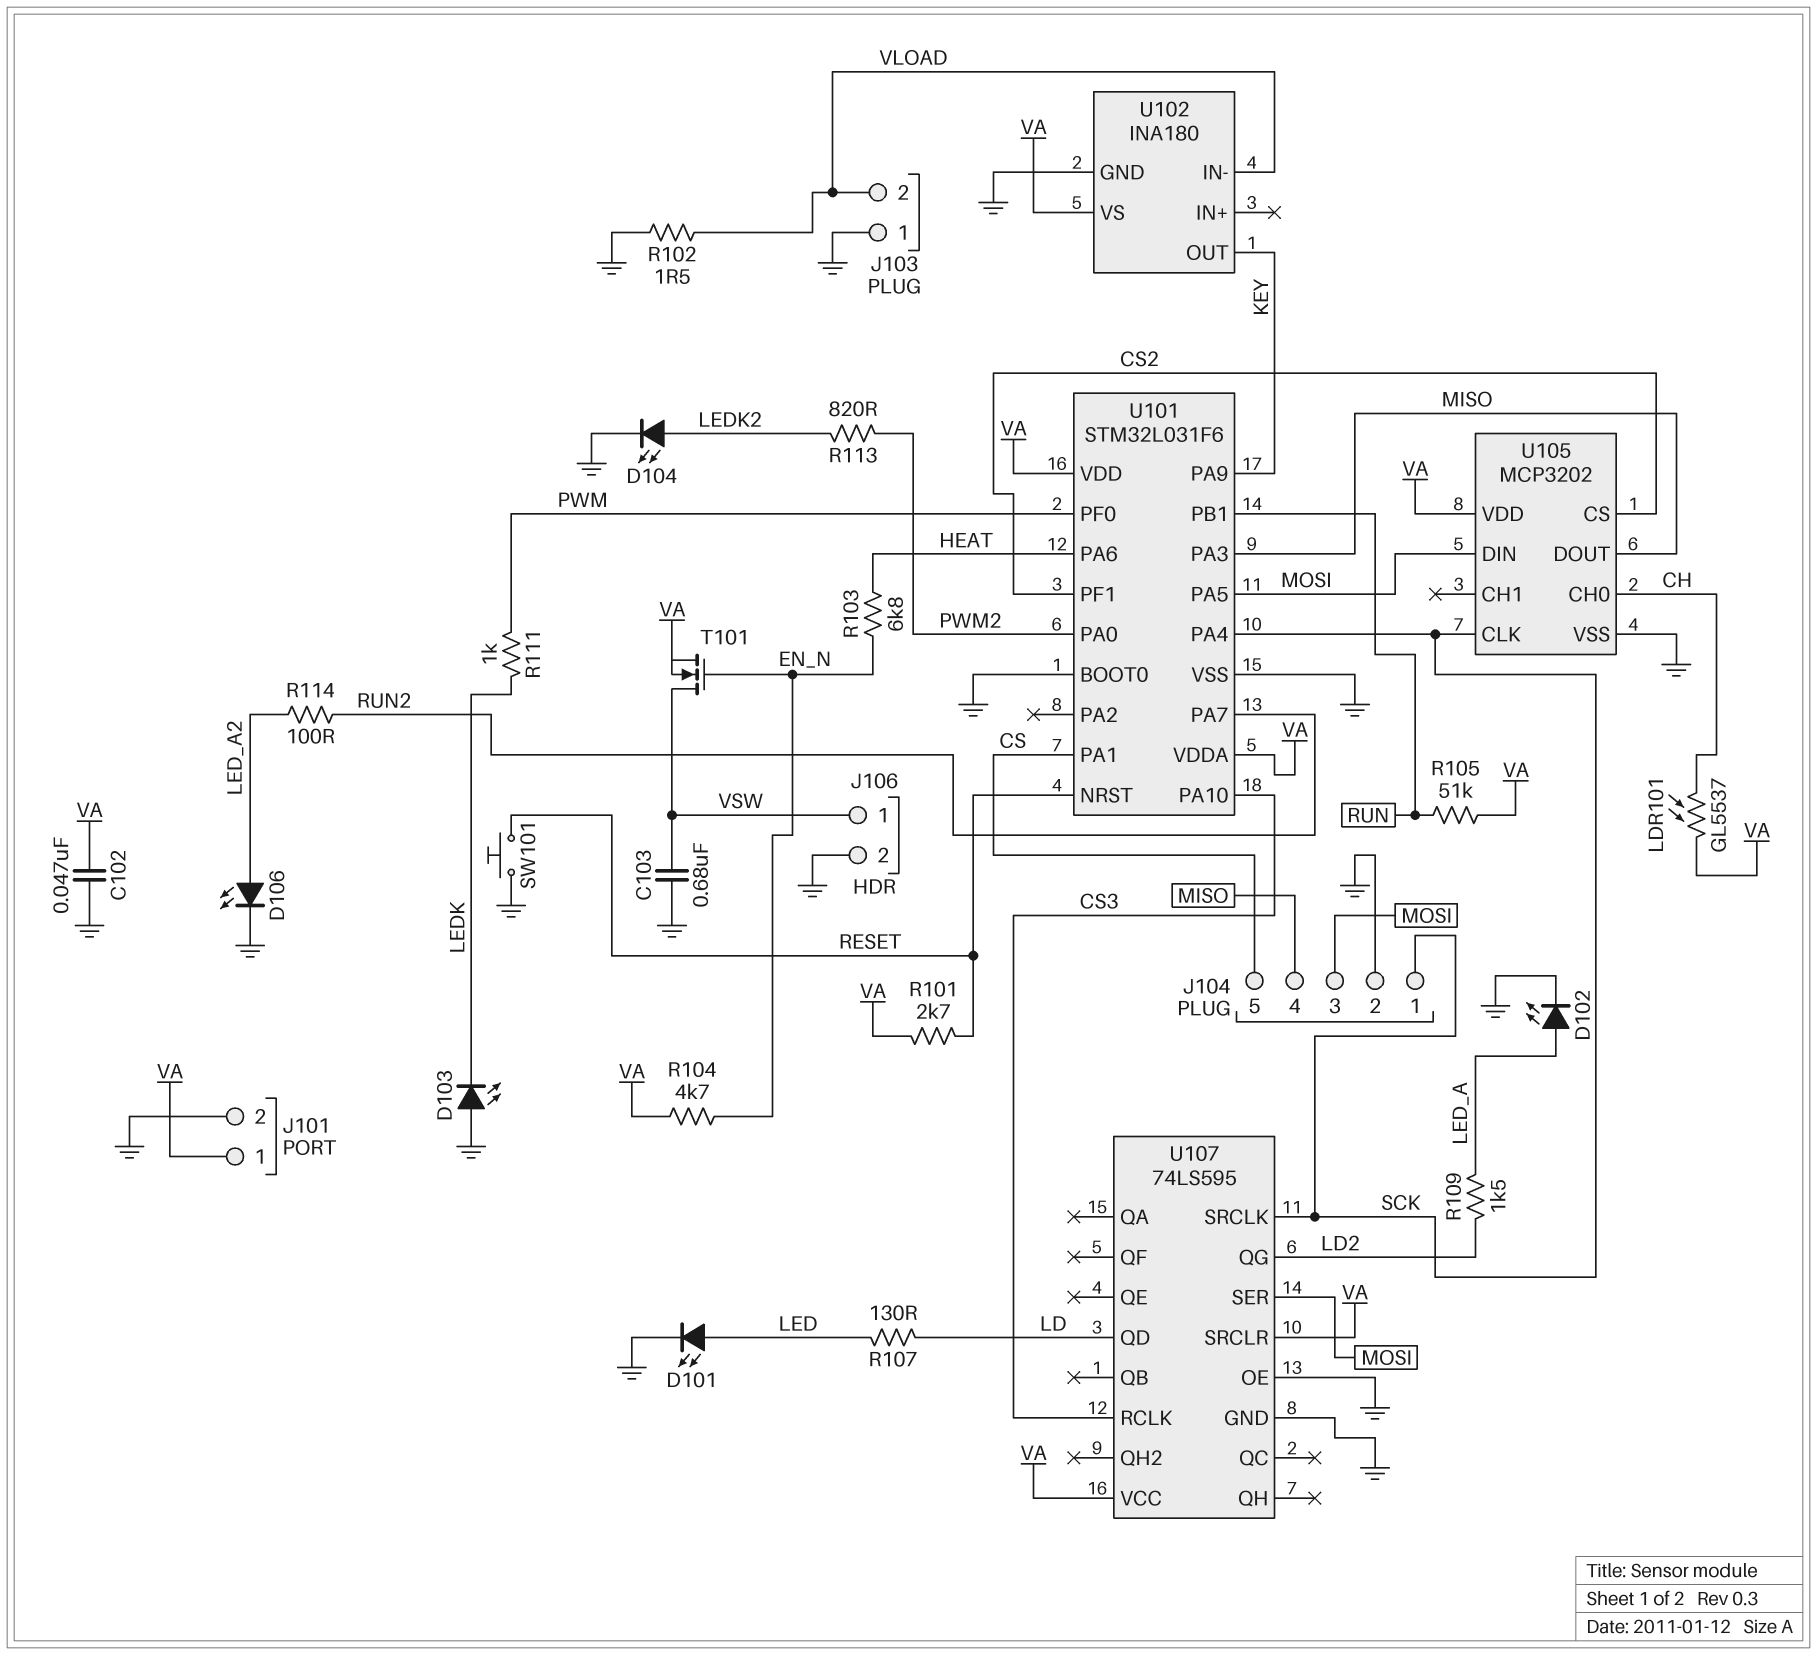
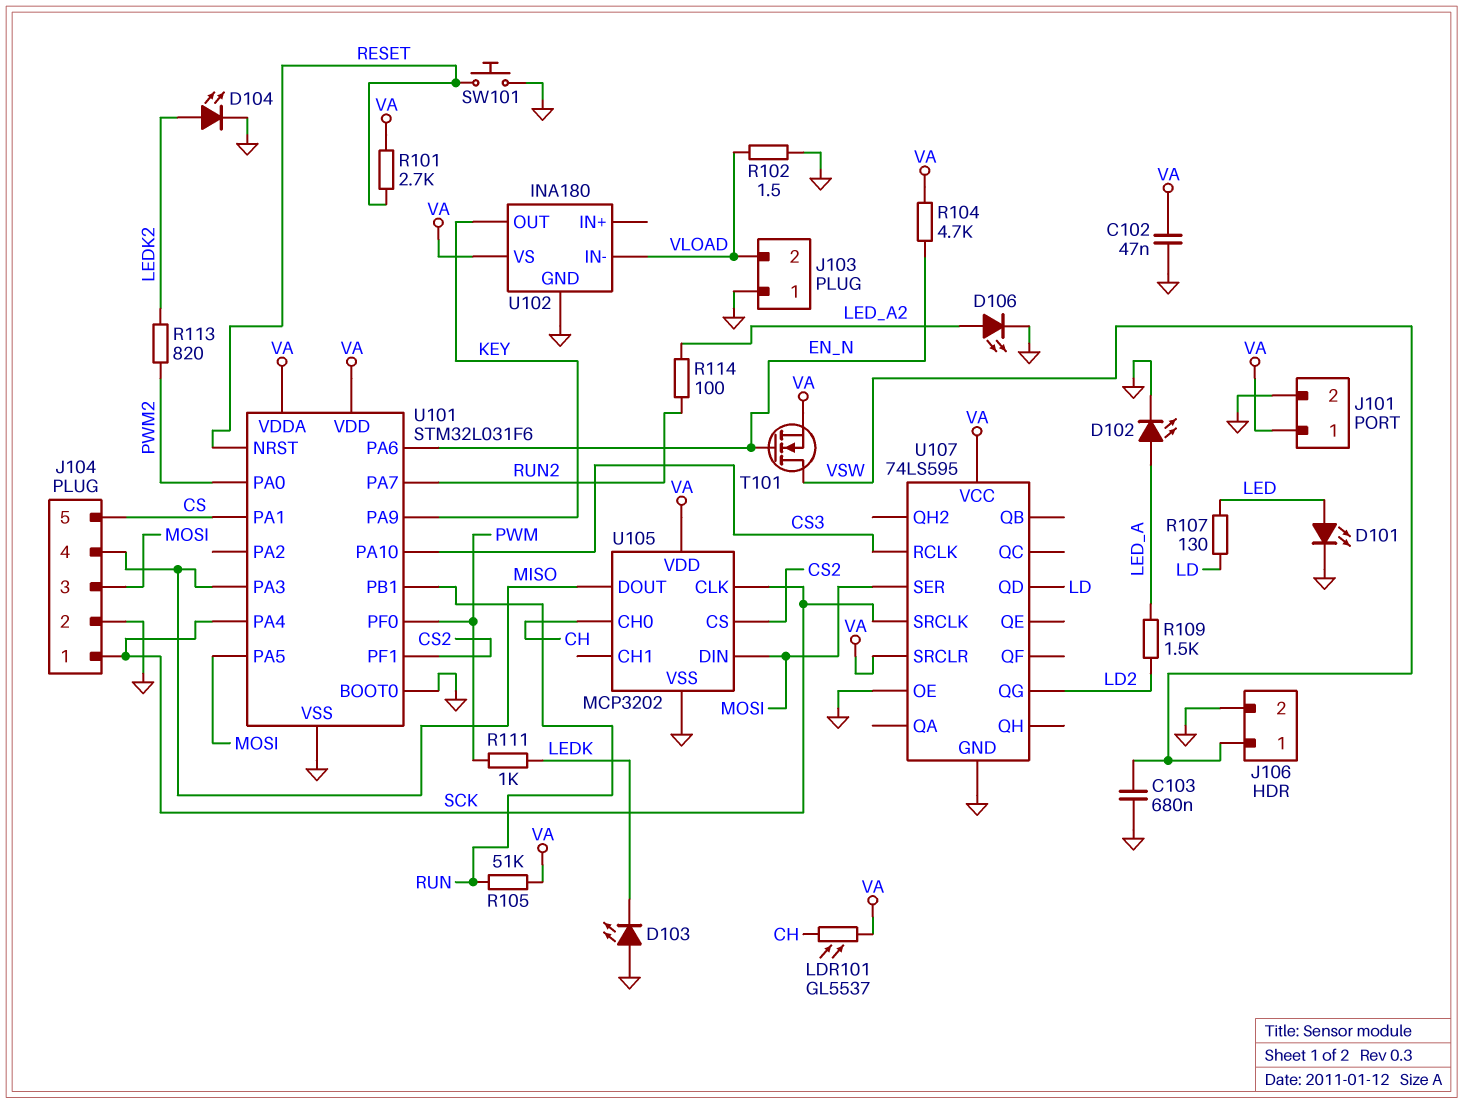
R103: 6.8k (EN_N, HEAT) -> none
U101 pin PA6: HEAT -> EN_N

